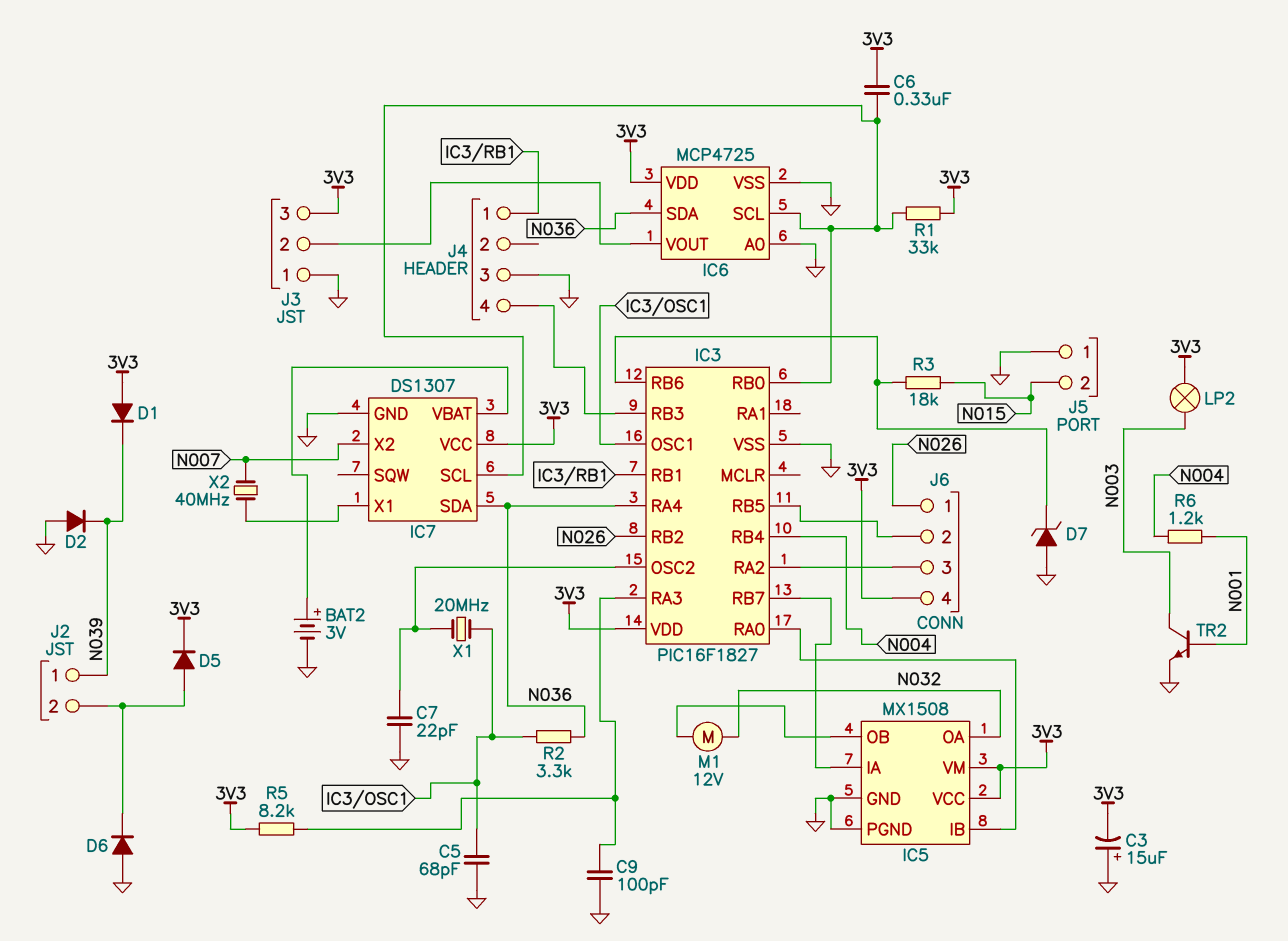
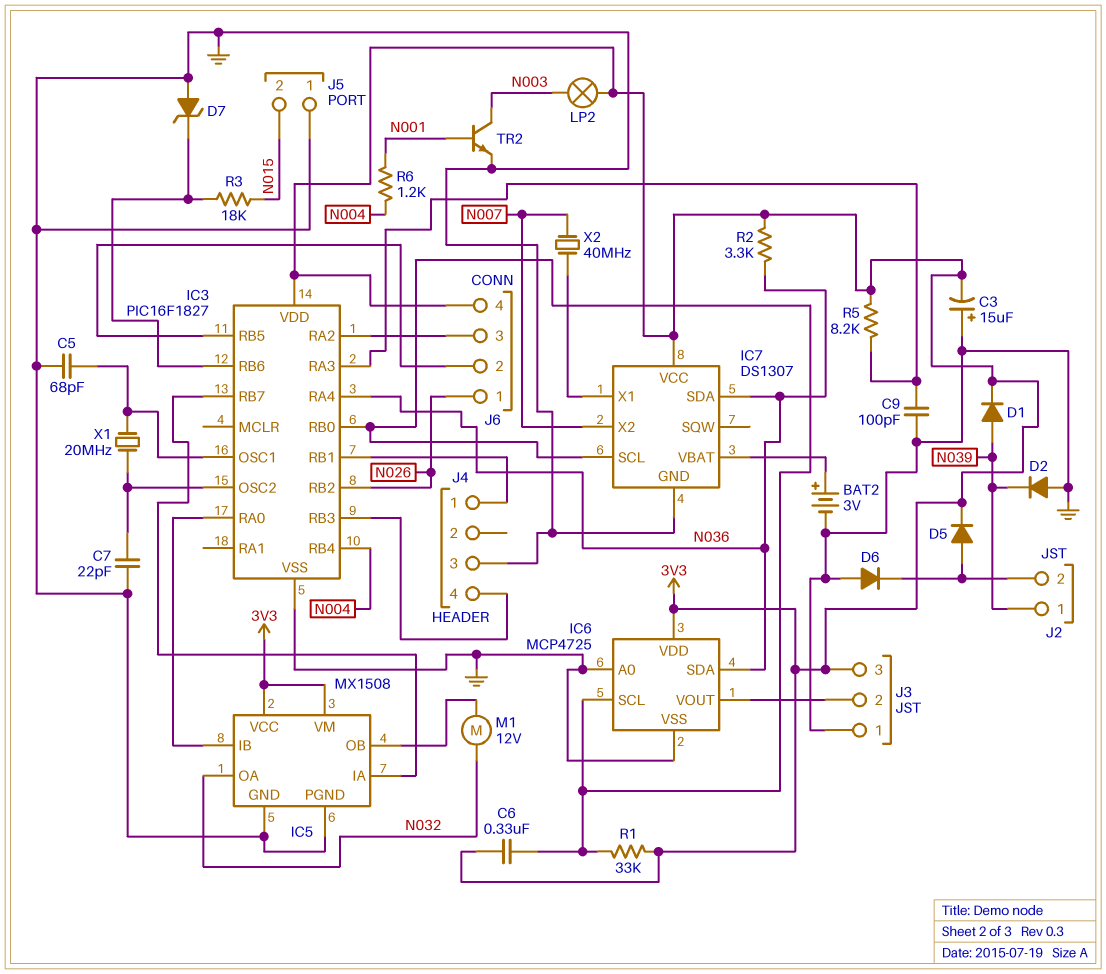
D1: diode (A 3V3, K N039) -> diode (A N039, K 3V3)
R2: 3.3k (IC3/OSC1, N036) -> 3.3k (3V3, N036)

